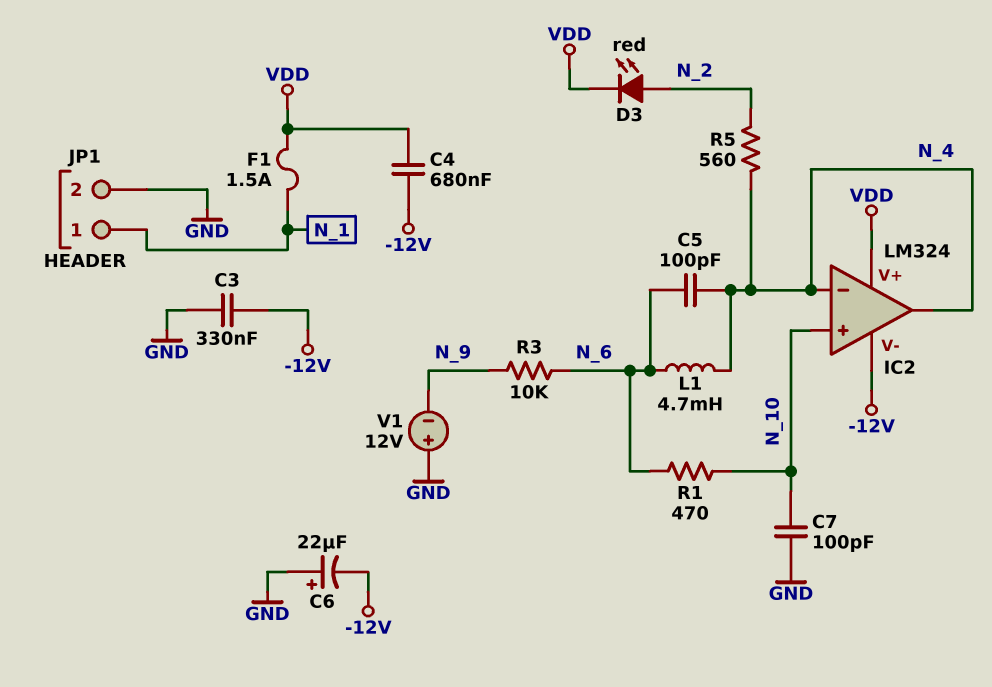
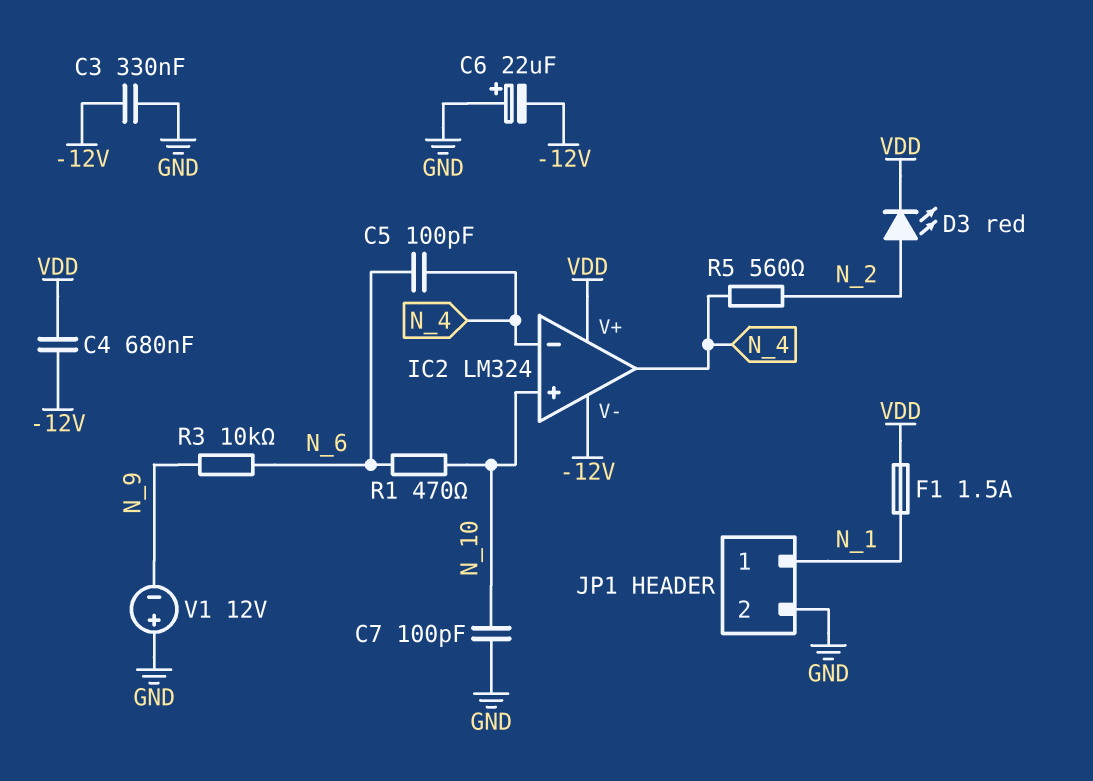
L1: 4.7mH (N_4, N_6) -> none

